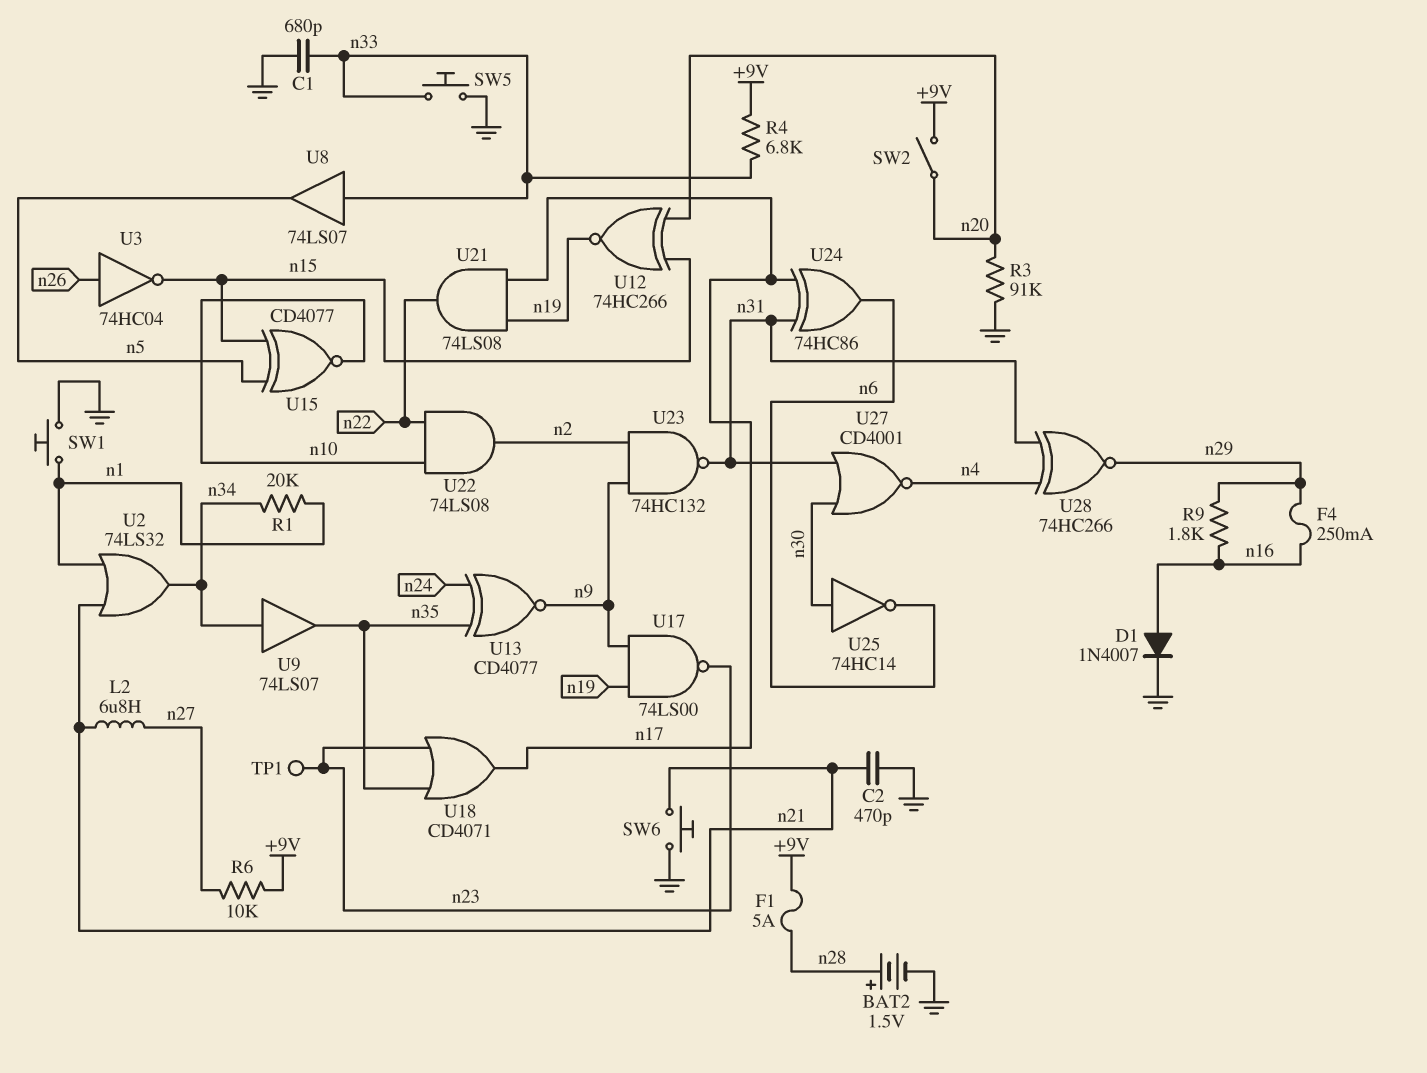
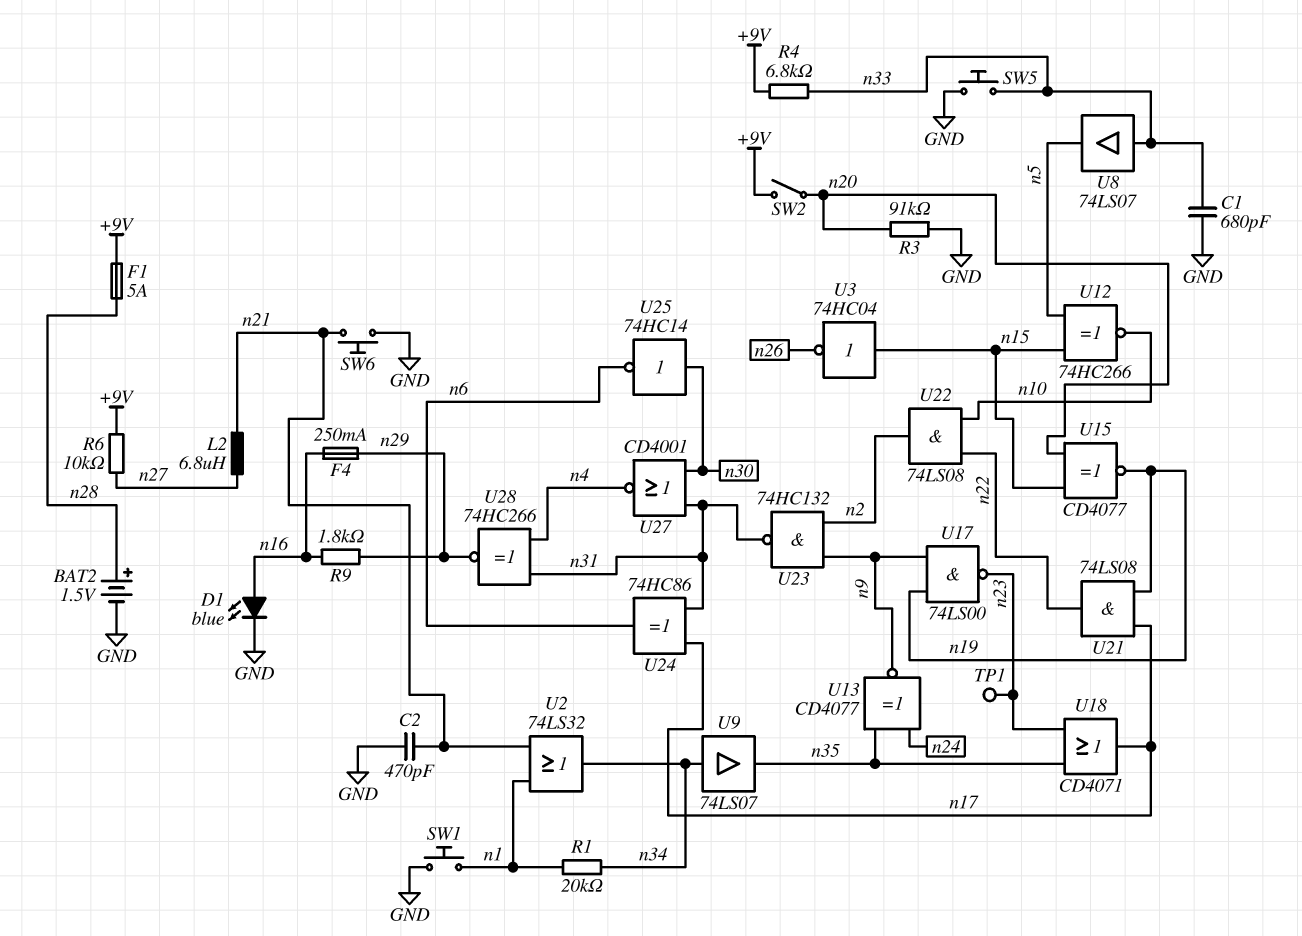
D1: diode 1N4007 (A n16, K GND) -> LED blue (A n16, K GND)
U3: NOT 74HC04 (in n26, out n15) -> NOT 74HC04 (in n15, out n26)
U12: XNOR 74HC266 (in n15, in n20, out n19) -> XNOR 74HC266 (in n5, in n15, out n10)
U15: XNOR CD4077 (in n5, in n15, out n10) -> XNOR CD4077 (in n15, in n20, out n19)

